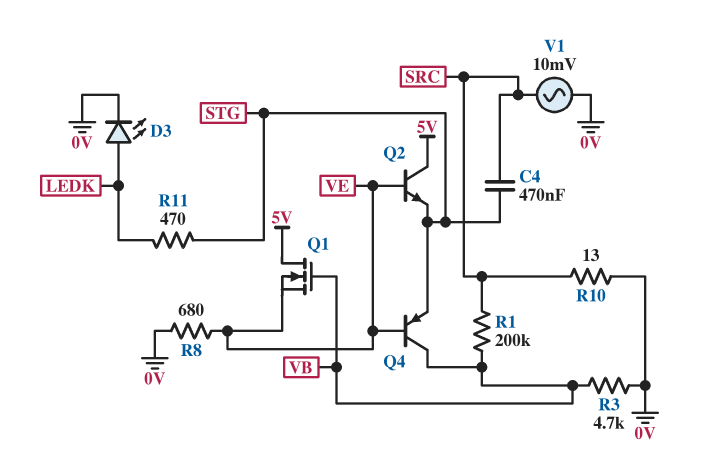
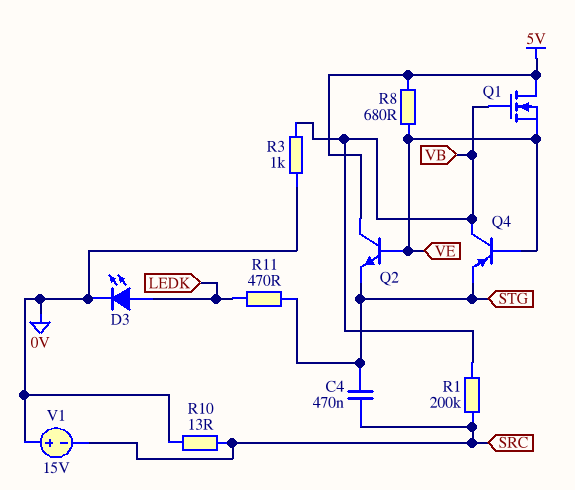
R3: 4.7k (0V, VB) -> 1k (0V, VB)
R8: 680 (0V, VE) -> 680 (5V, VE)
V1: AC 10mV (0V, SRC) -> 15V (plus 0V, minus SRC)

